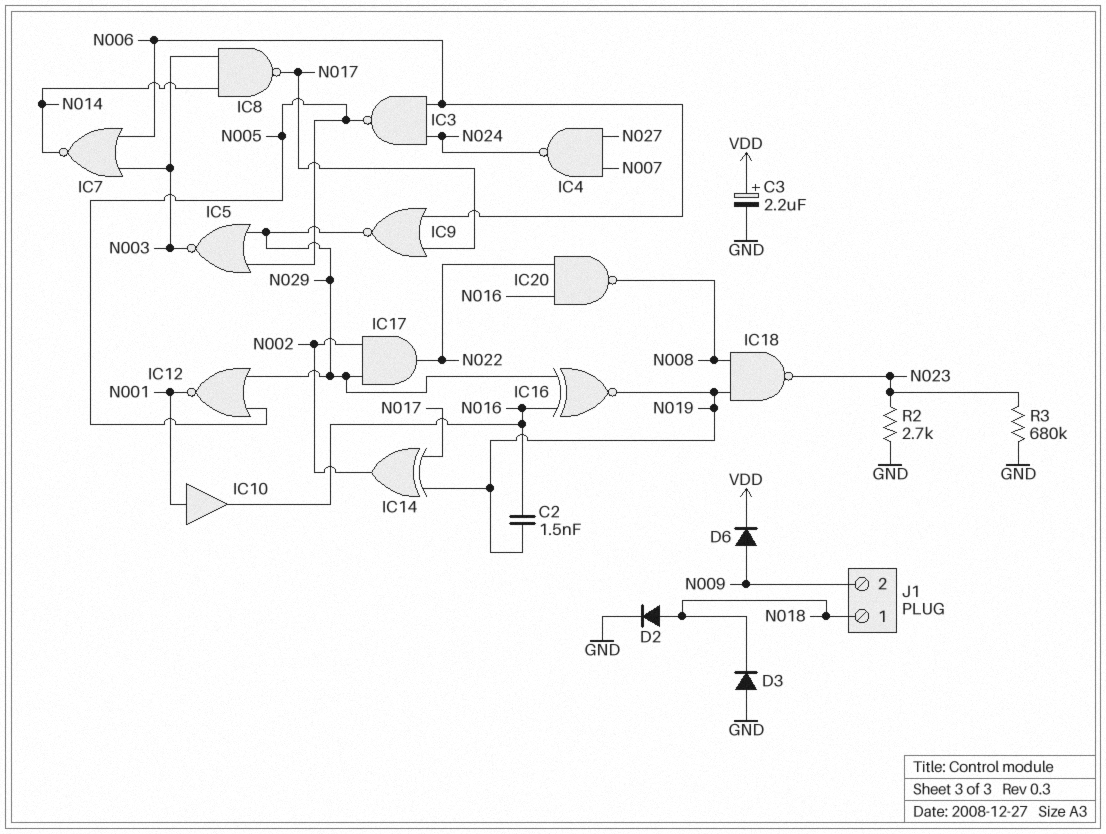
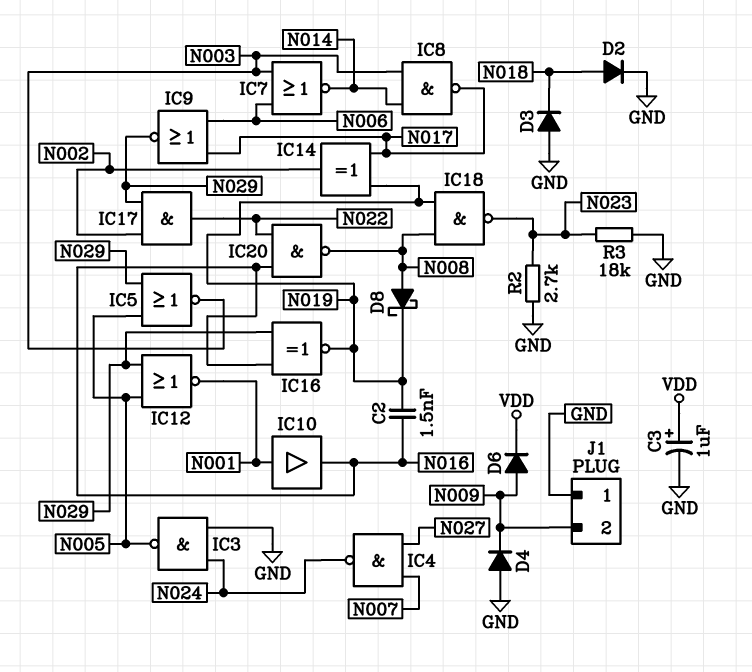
C3: 2.2uF (plus VDD, minus GND) -> 1uF (plus VDD, minus GND)
D4: none -> diode (A GND, K N009)
D8: none -> schottky (A N008, K N019)
IC3: NAND (in N006, in N024, out N005) -> NAND (in GND, in N024, out N005)
J1 pin 1: N018 -> GND
R3: 680k (GND, N023) -> 18k (GND, N023)

